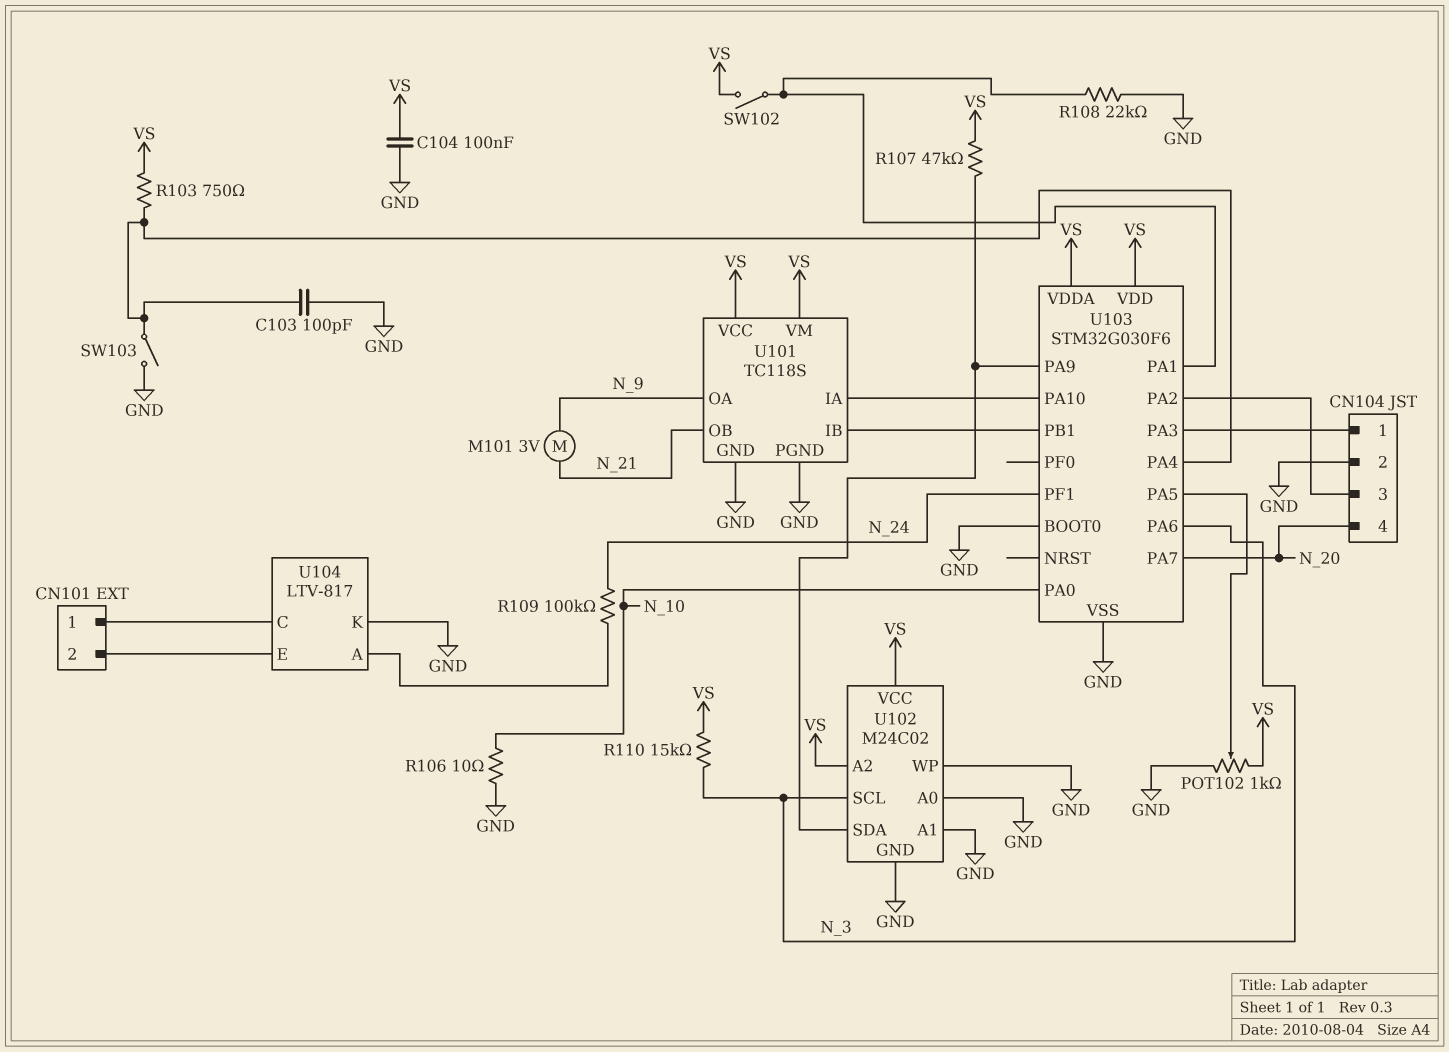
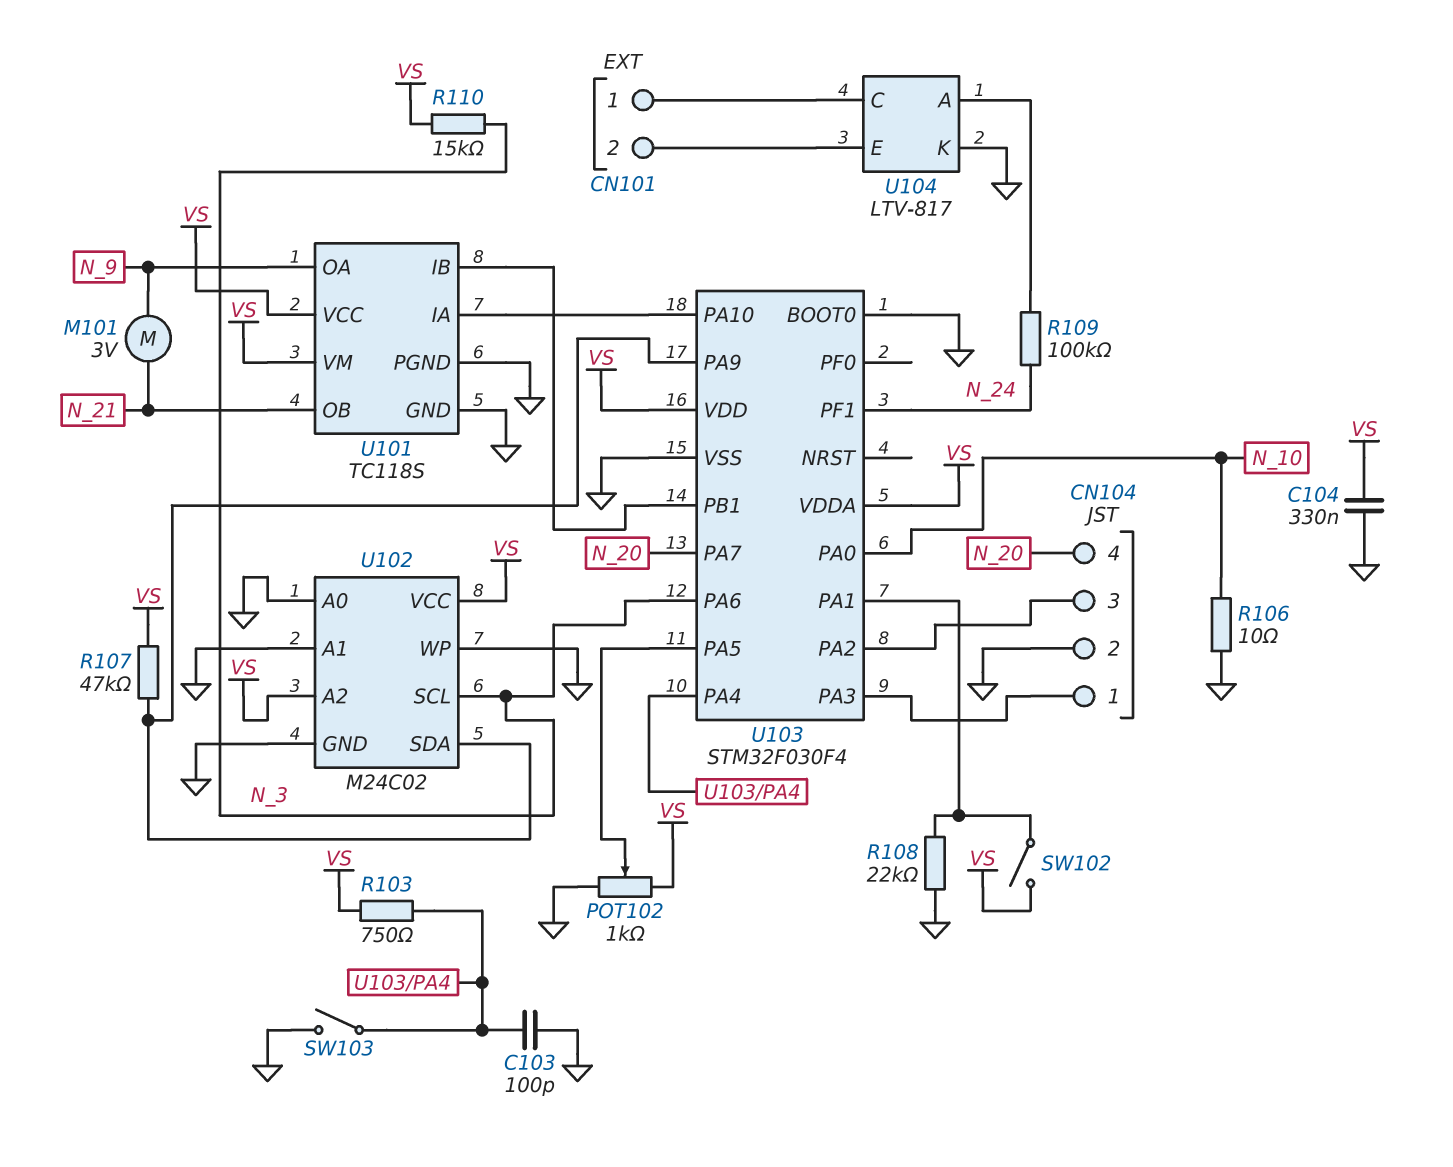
C104: 100nF (GND, VS) -> 330nF (GND, VS)
U103: STM32G030F6 -> STM32F030F4

